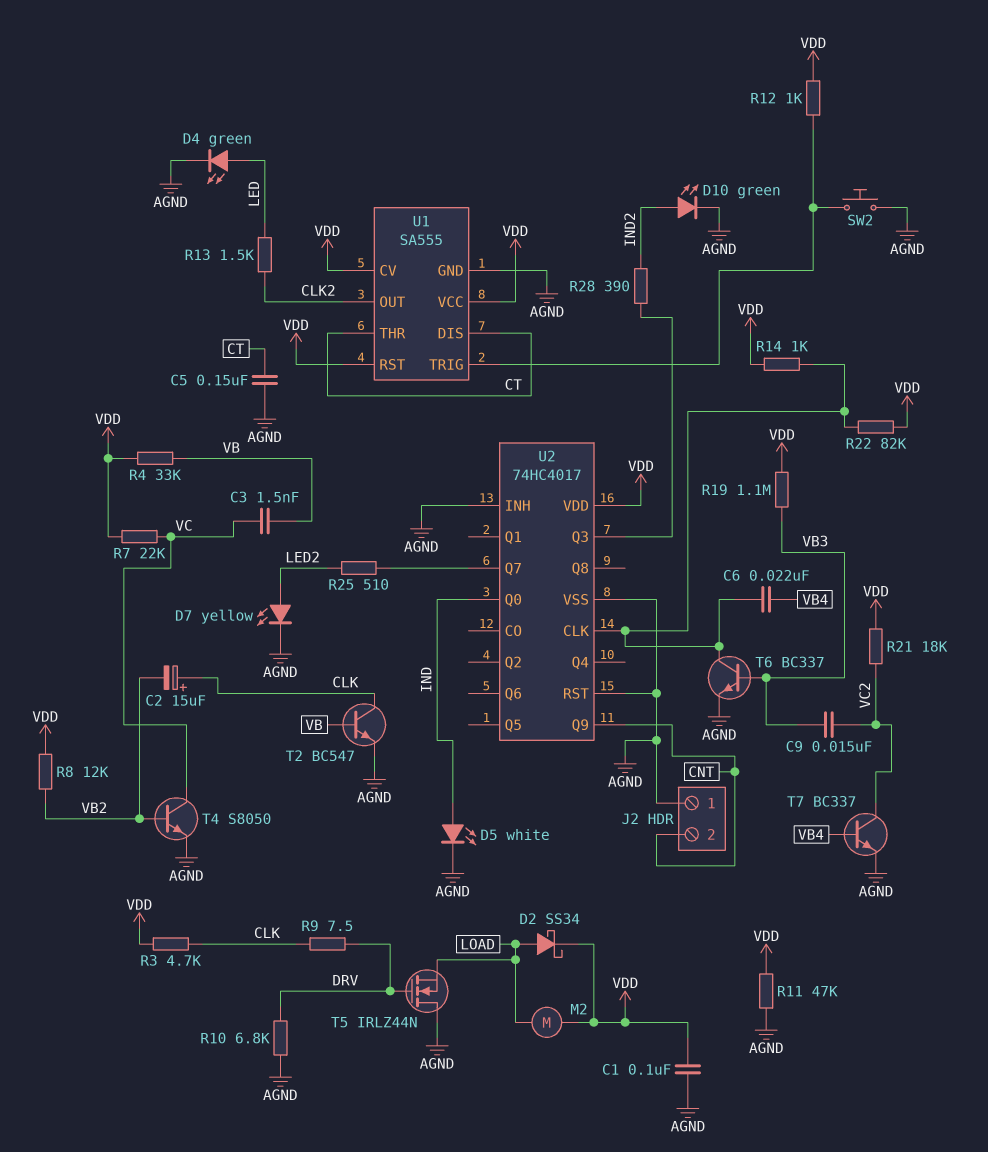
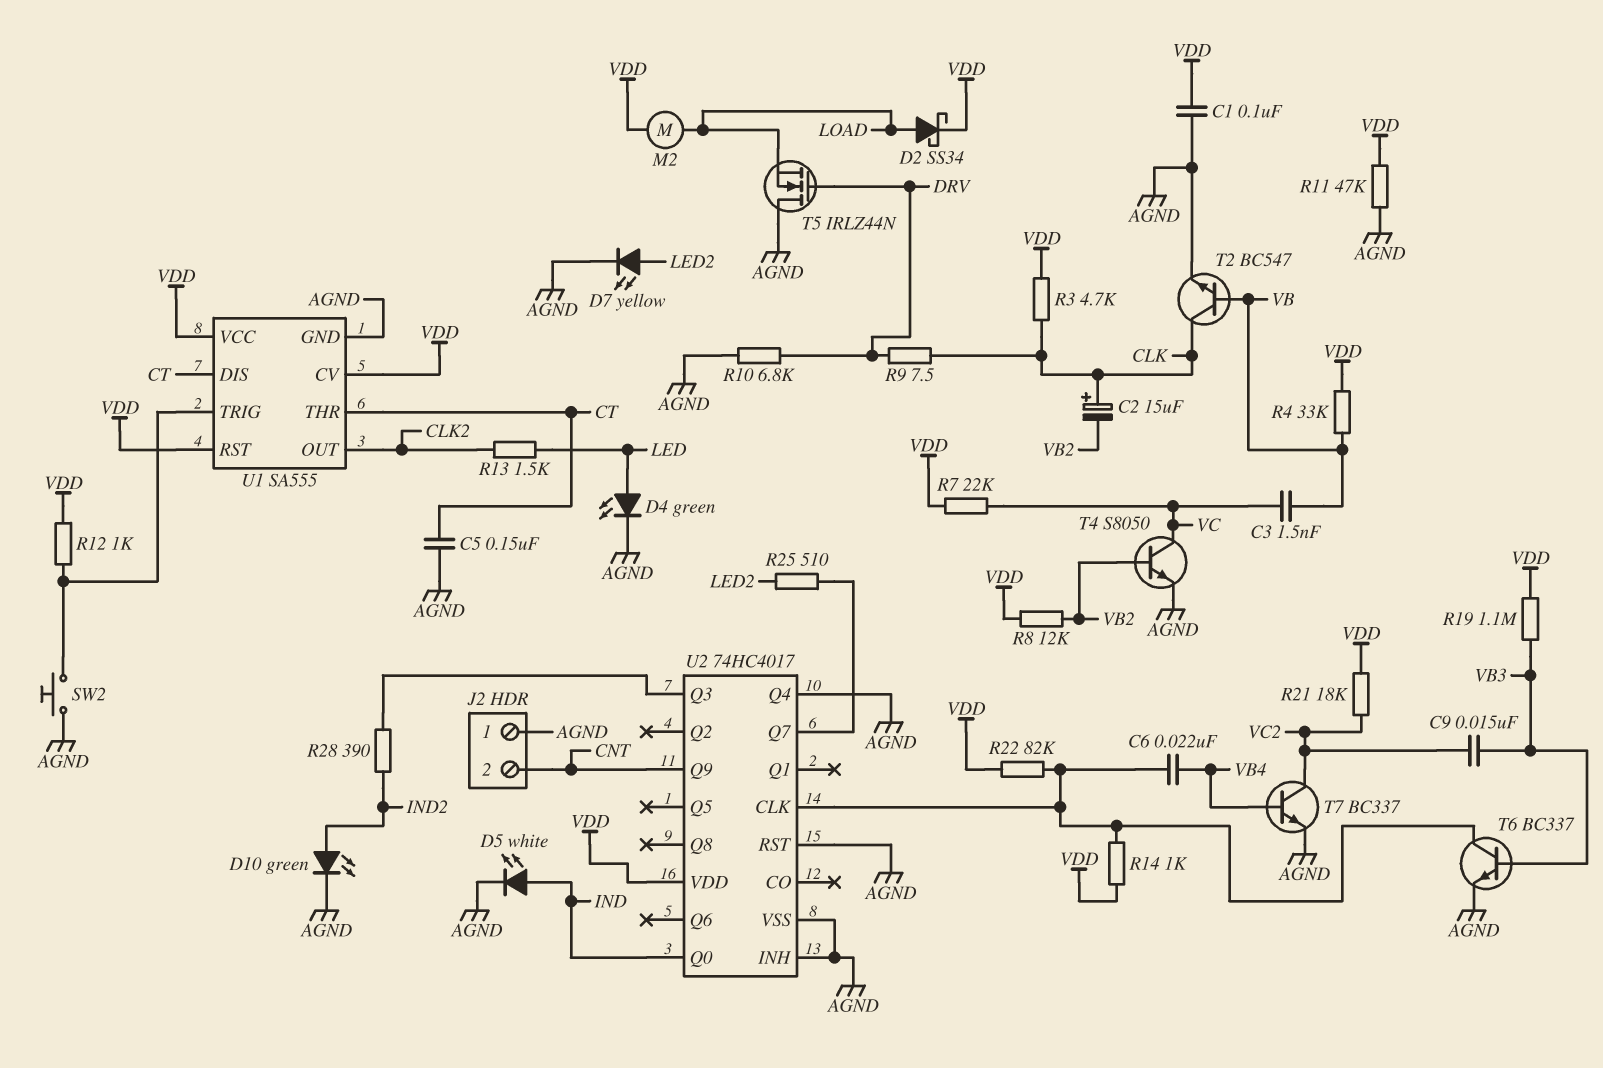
U2 pin Q4: none -> AGND

